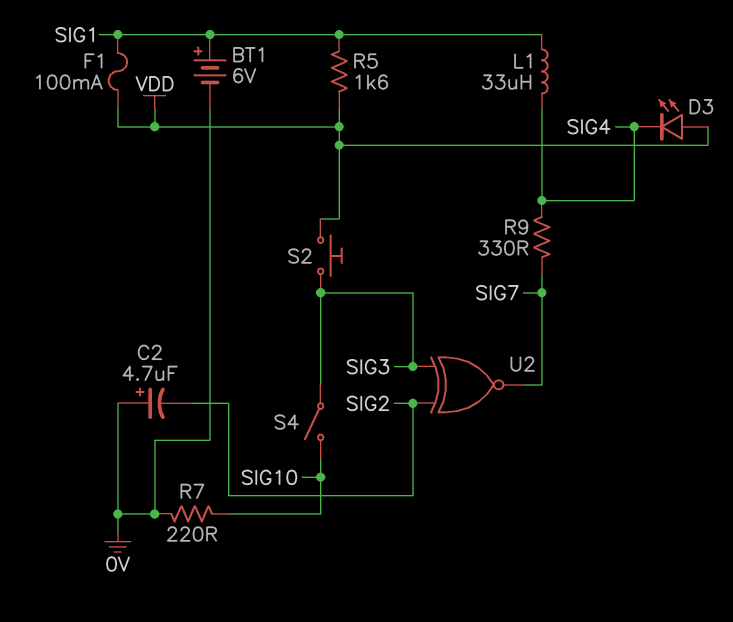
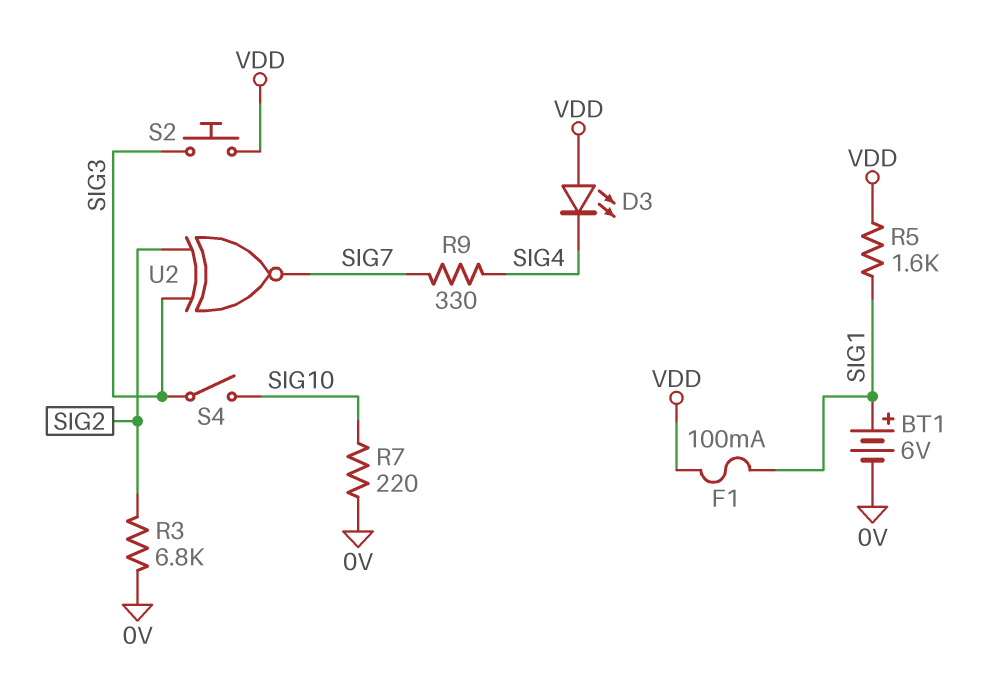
C2: 4.7uF (plus 0V, minus SIG2) -> none
L1: 33uH (SIG1, SIG4) -> none
R3: none -> 6.8k (0V, SIG2)

